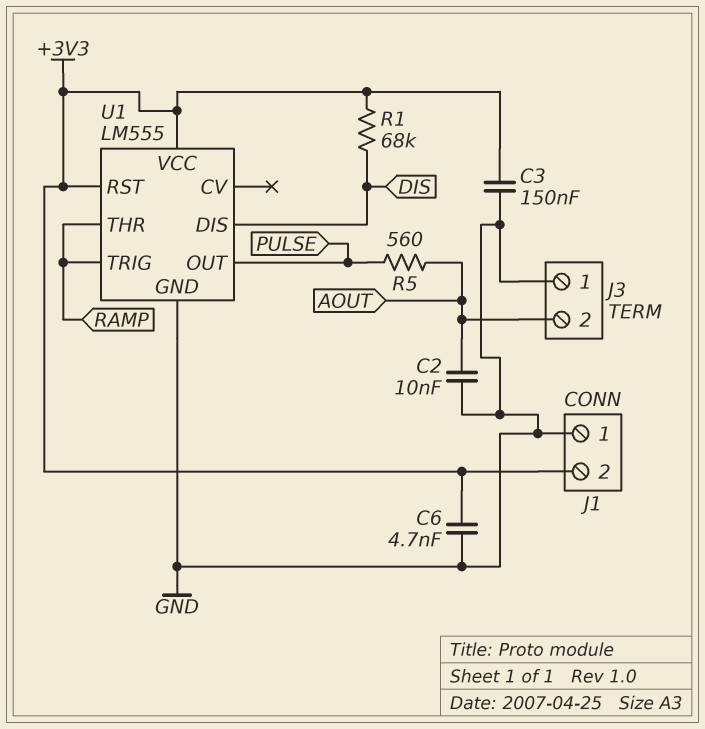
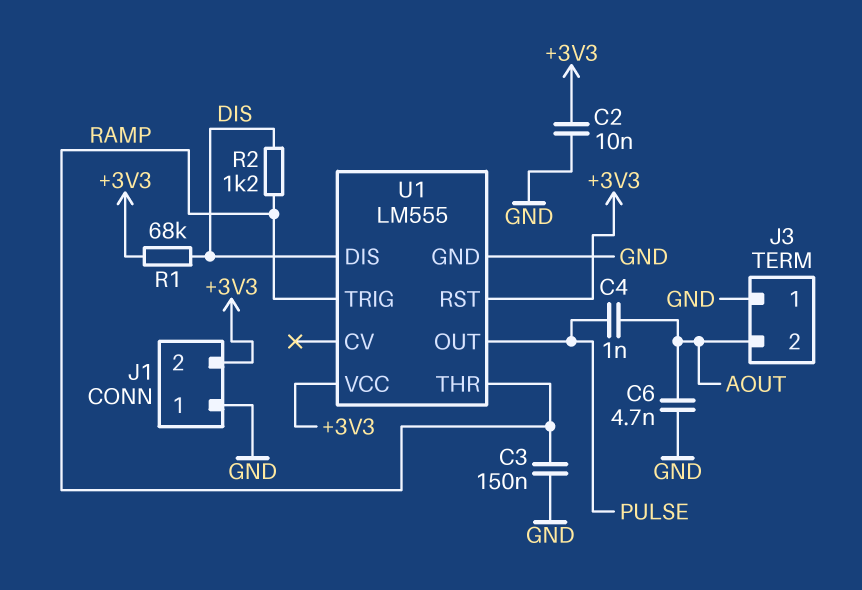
C2: 10nF (AOUT, GND) -> 10nF (+3V3, GND)
C3: 150nF (+3V3, GND) -> 150nF (GND, RAMP)
C4: none -> 1nF (AOUT, PULSE)
C6: 4.7nF (+3V3, GND) -> 4.7nF (AOUT, GND)
R2: none -> 1.2k (DIS, RAMP)
R5: 560 (AOUT, PULSE) -> none

